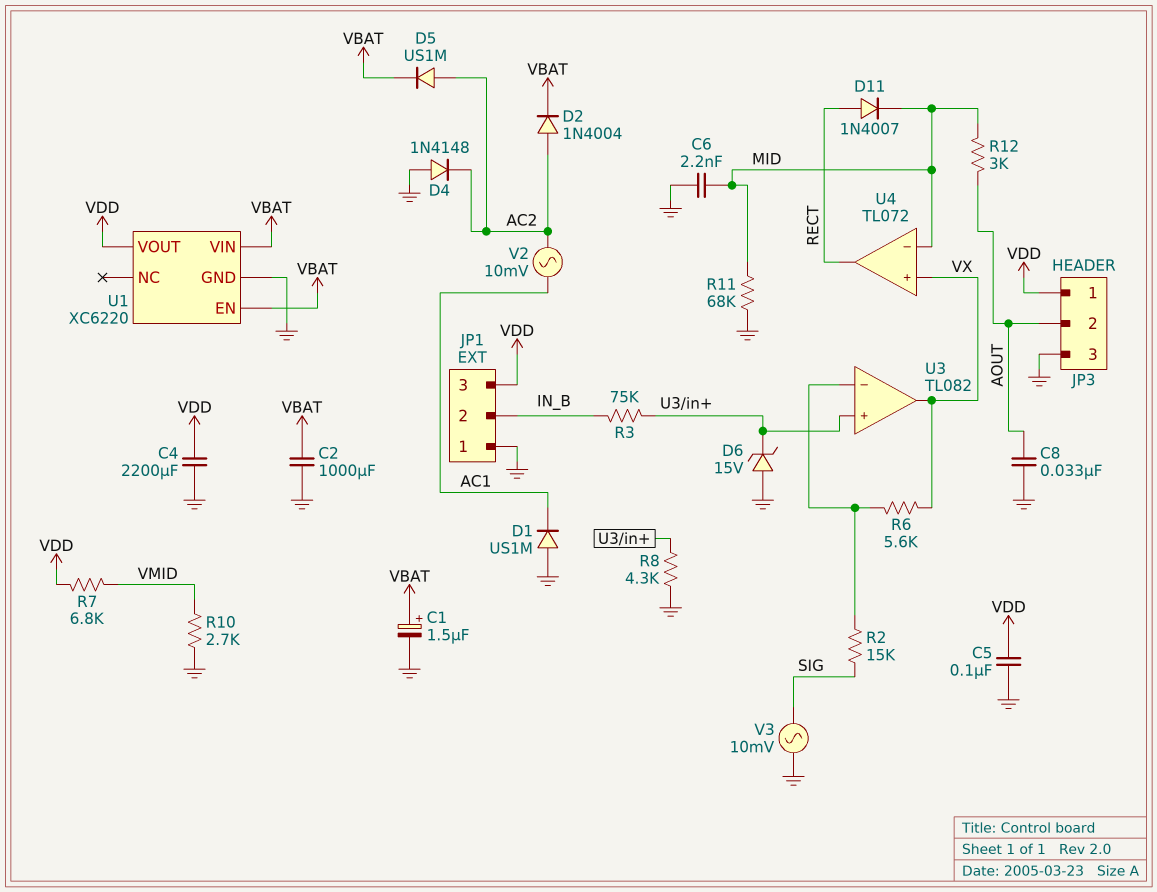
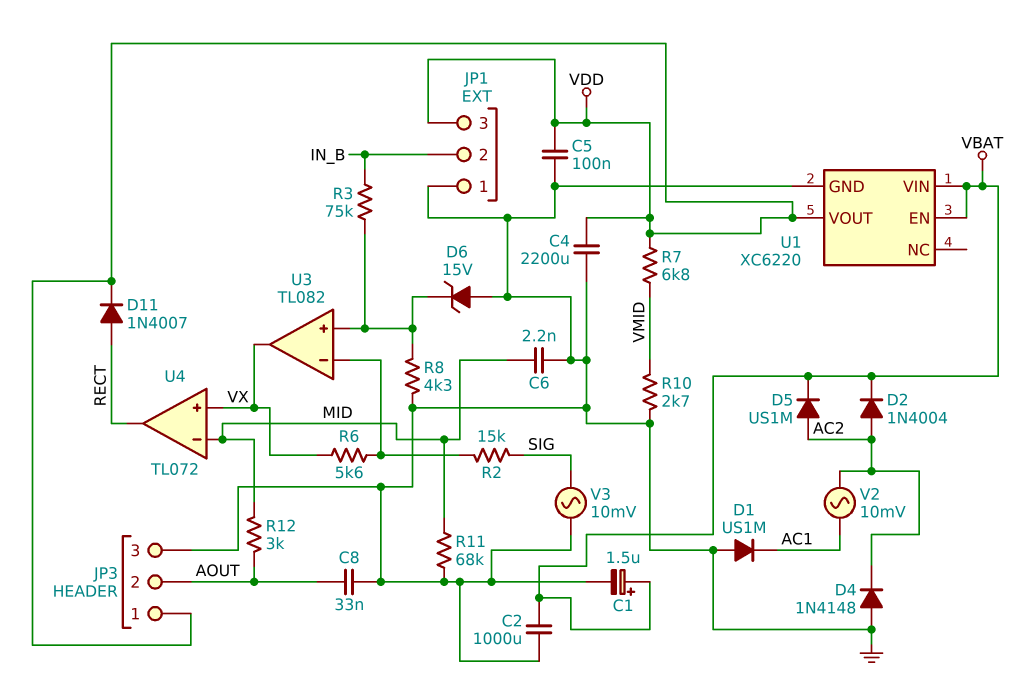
D11: diode 1N4007 (A RECT, K MID) -> diode 1N4007 (A RECT, K VDD)

